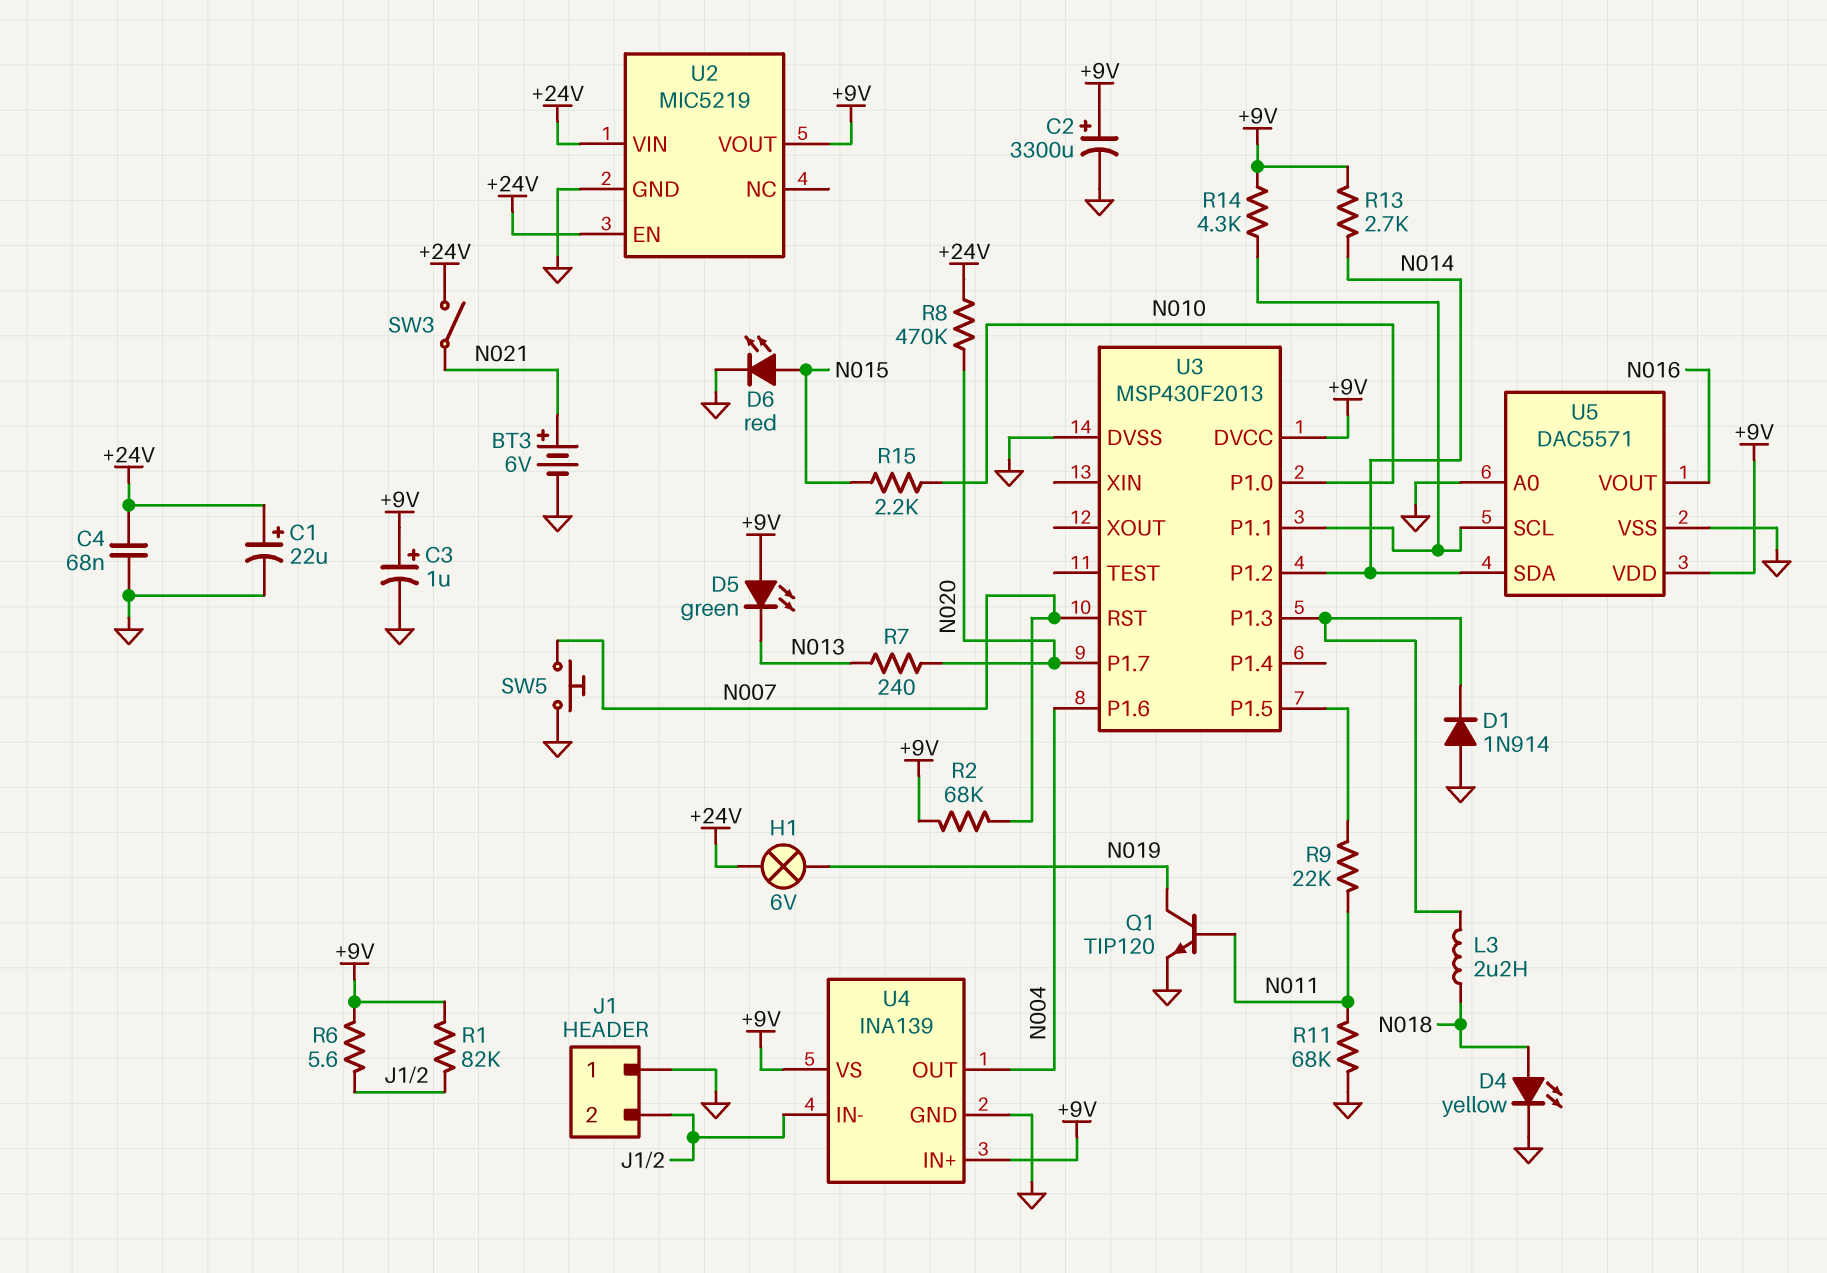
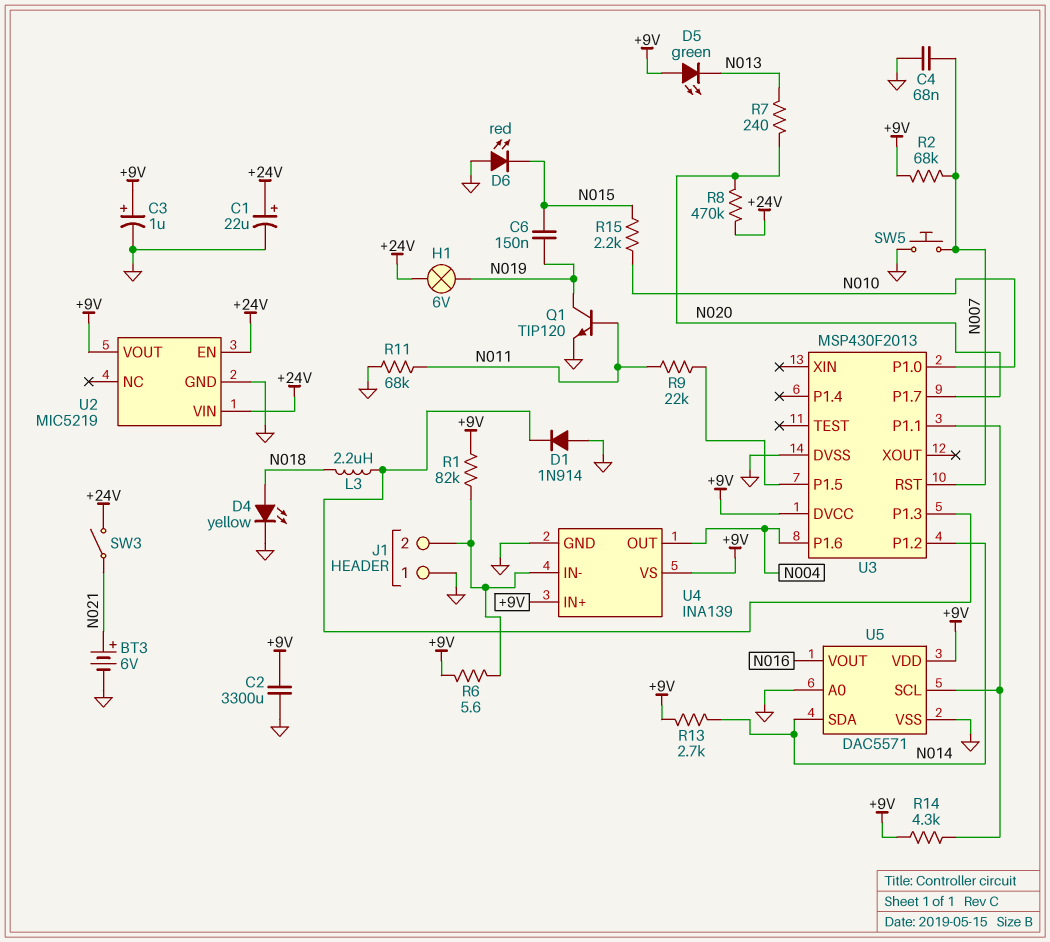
C2: 3300uF (plus +9V, minus GND) -> 3300uF (+9V, GND)
C4: 68nF (+24V, GND) -> 68nF (GND, N007)
C6: none -> 150nF (N015, N019)
D6: LED red (A N015, K GND) -> LED red (A GND, K N015)

